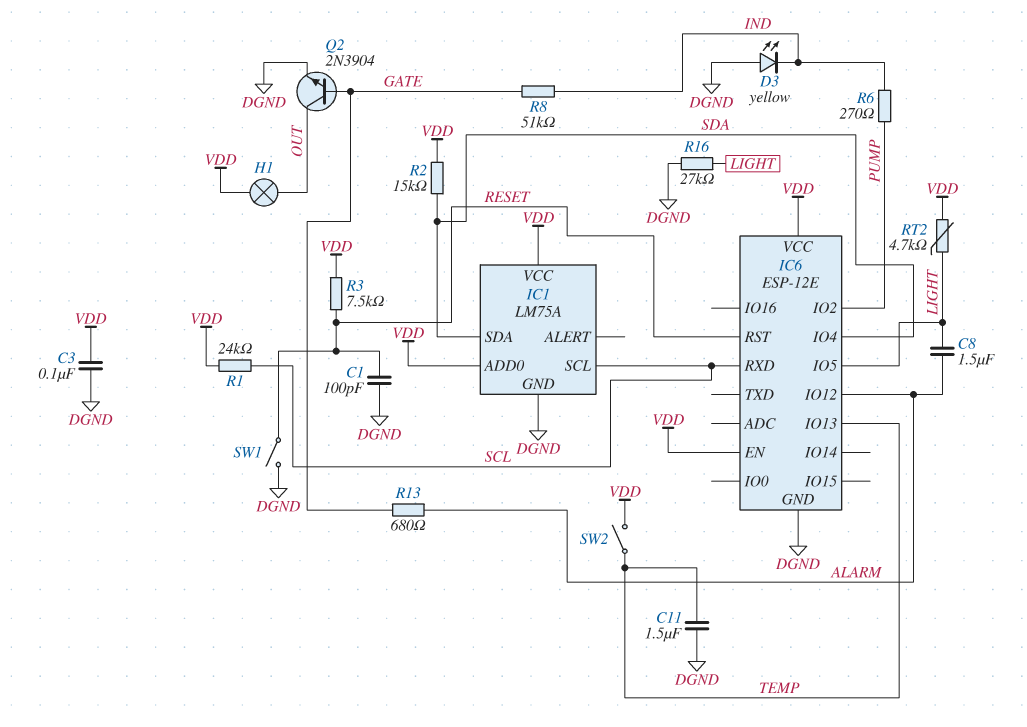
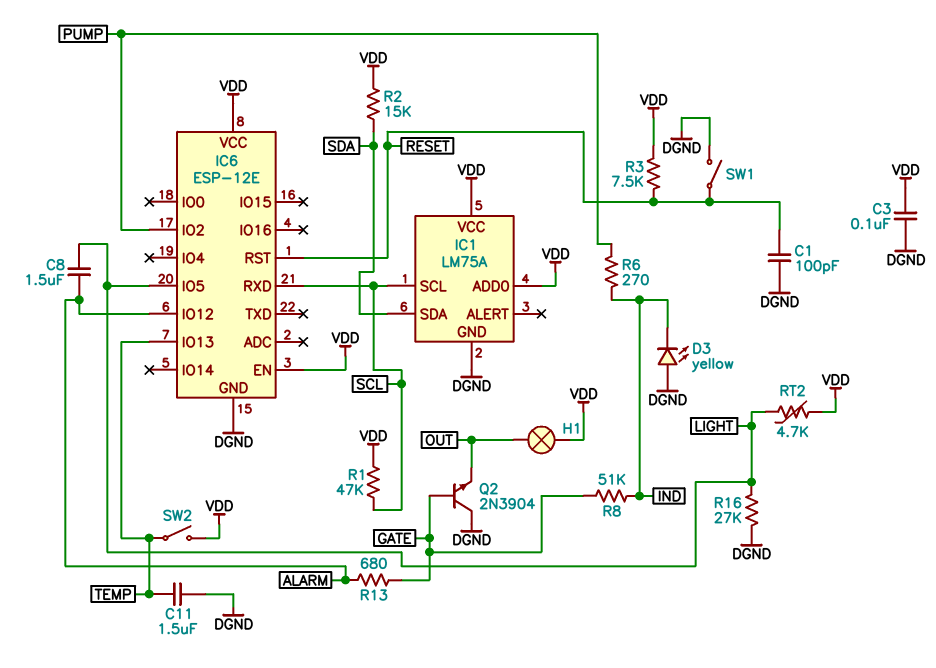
IC6 pin IO4: SDA -> none
Q2: NPN 2N3904 (B GATE, C OUT, E DGND) -> NPN 2N3904 (B GATE, C DGND, E OUT)
R1: 24k (SCL, VDD) -> 47k (SCL, VDD)

